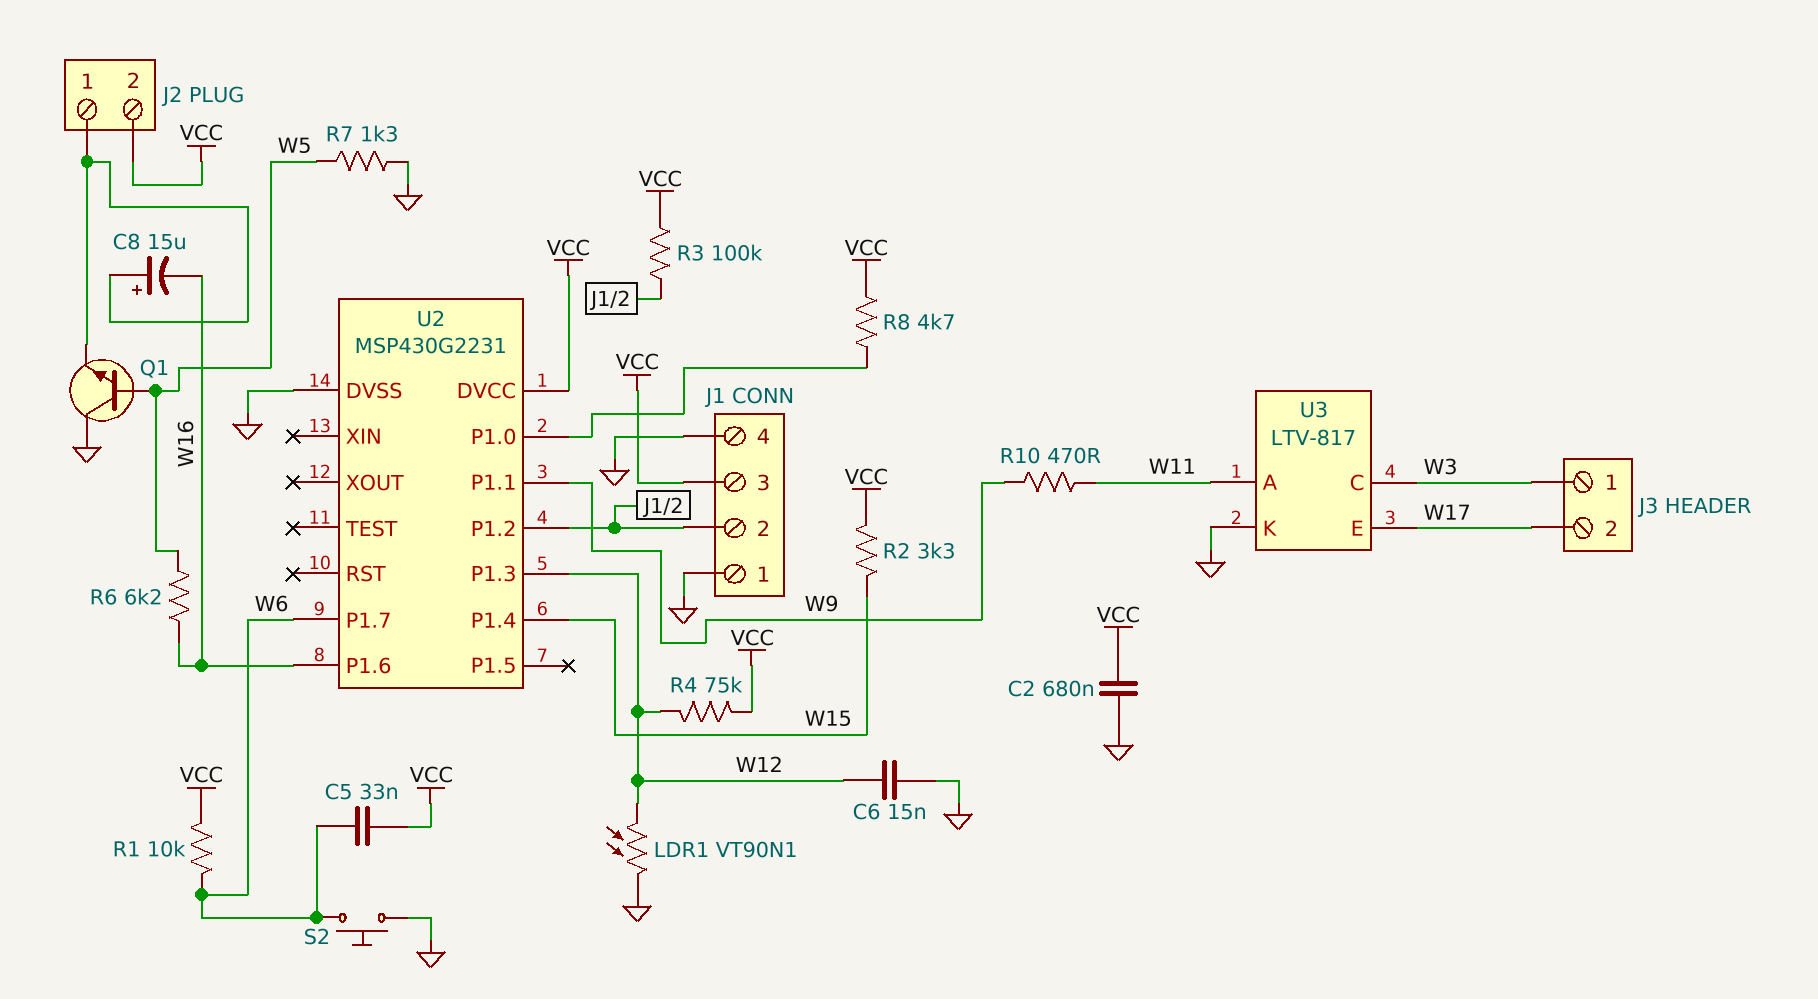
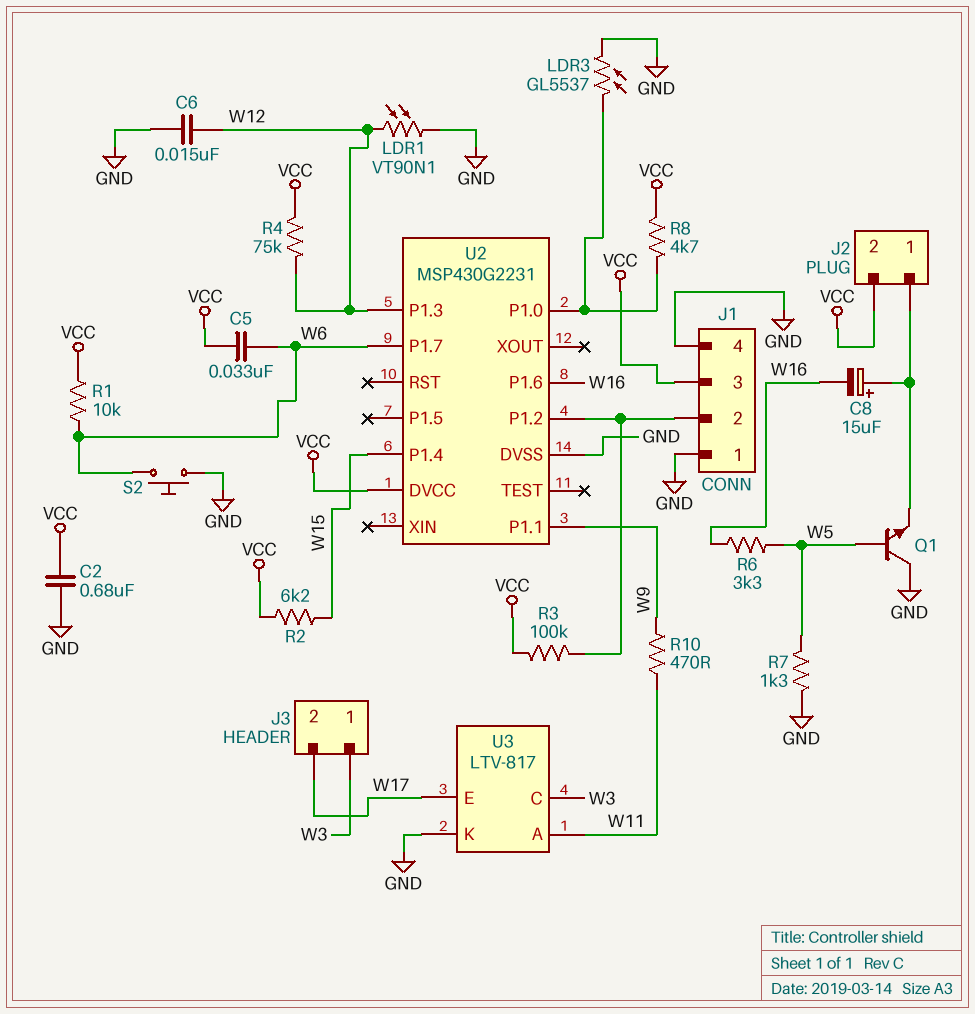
LDR3: none -> GL5537 (GND, U2/P1.0)
R2: 3.3k (VCC, W15) -> 6.2k (VCC, W15)
R6: 6.2k (W5, W16) -> 3.3k (W5, W16)

